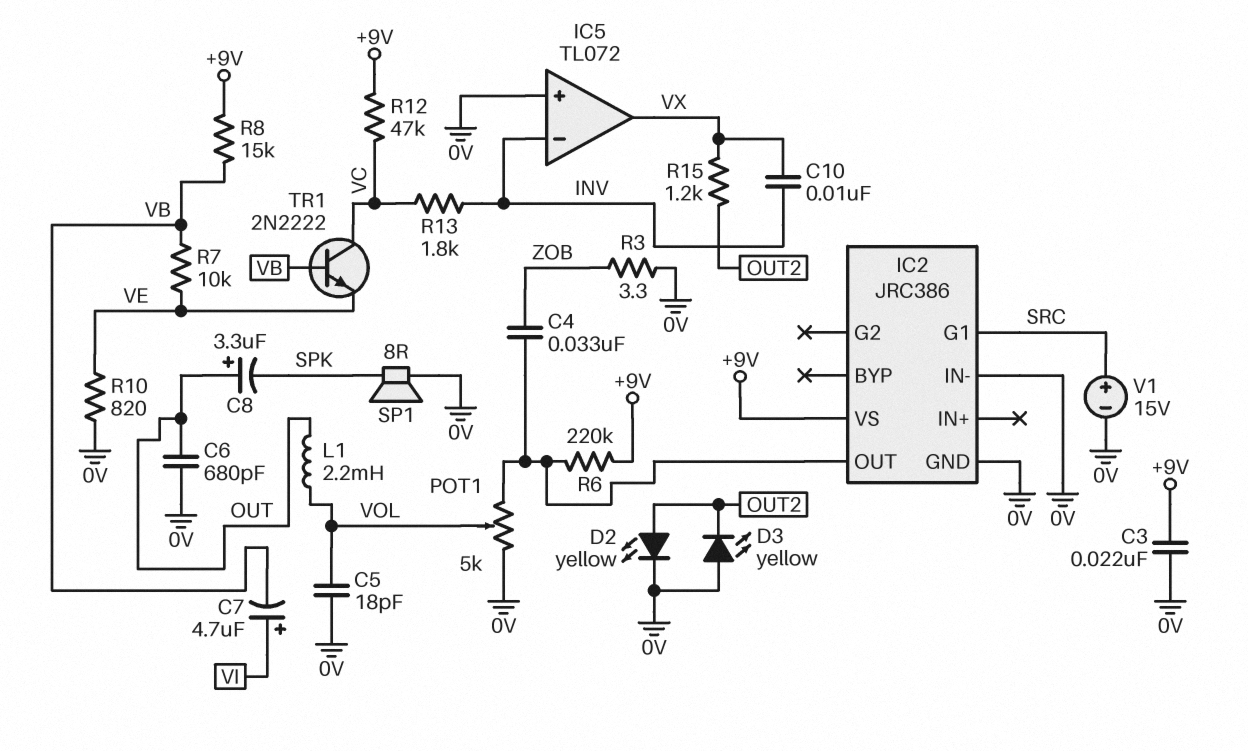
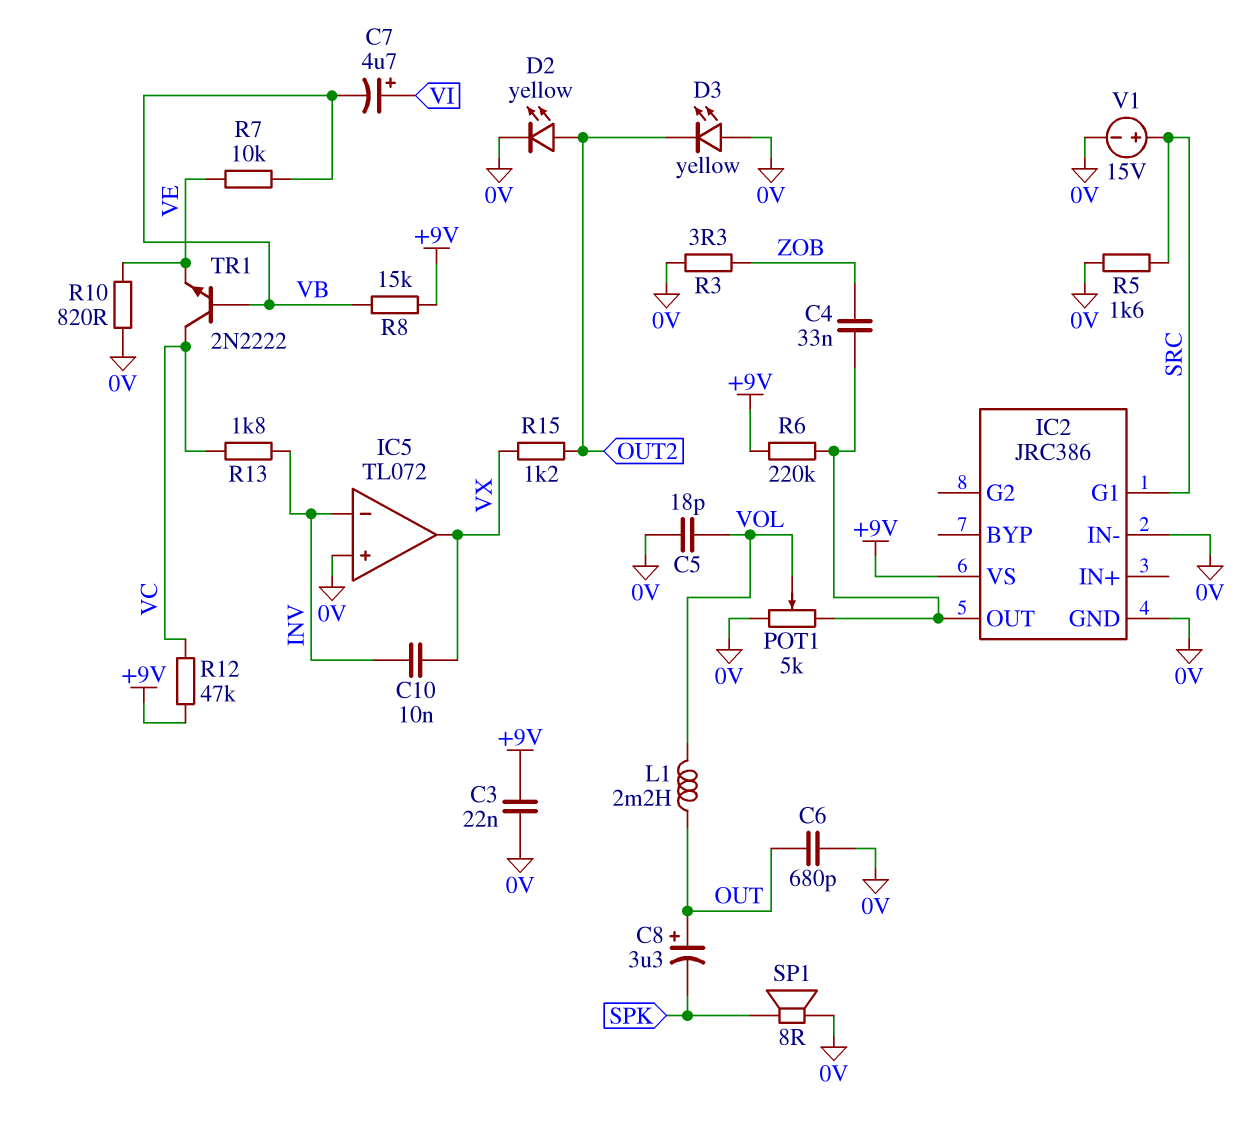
R5: none -> 1.6k (0V, SRC)

